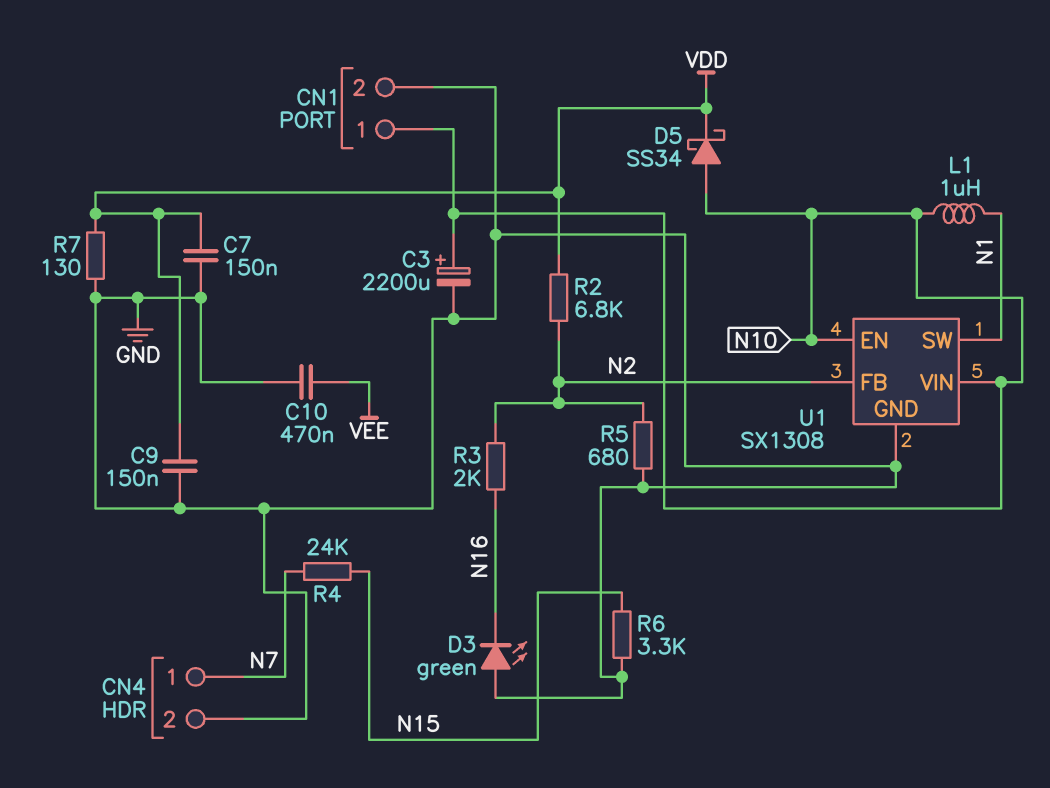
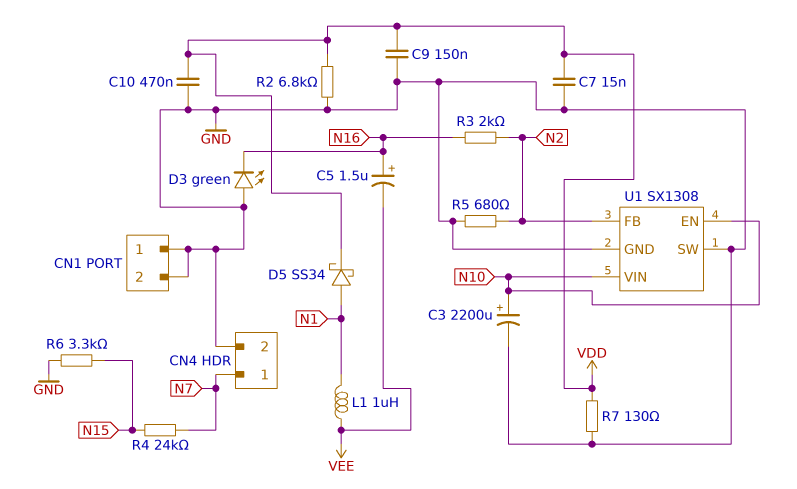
C5: none -> 1.5uF (plus N16, minus VEE)
C7: 150nF (GND, VDD) -> 15nF (GND, VDD)
C10: 470nF (GND, VEE) -> 470nF (GND, VDD)
CN1 pin 1: N10 -> GND
D5: schottky SS34 (A N10, K VDD) -> schottky SS34 (A N1, K VDD)
L1: 1uH (N1, N10) -> 1uH (N1, VEE)
R2: 6.8k (N2, VDD) -> 6.8k (GND, VDD)
U1 pin SW: N1 -> GND

